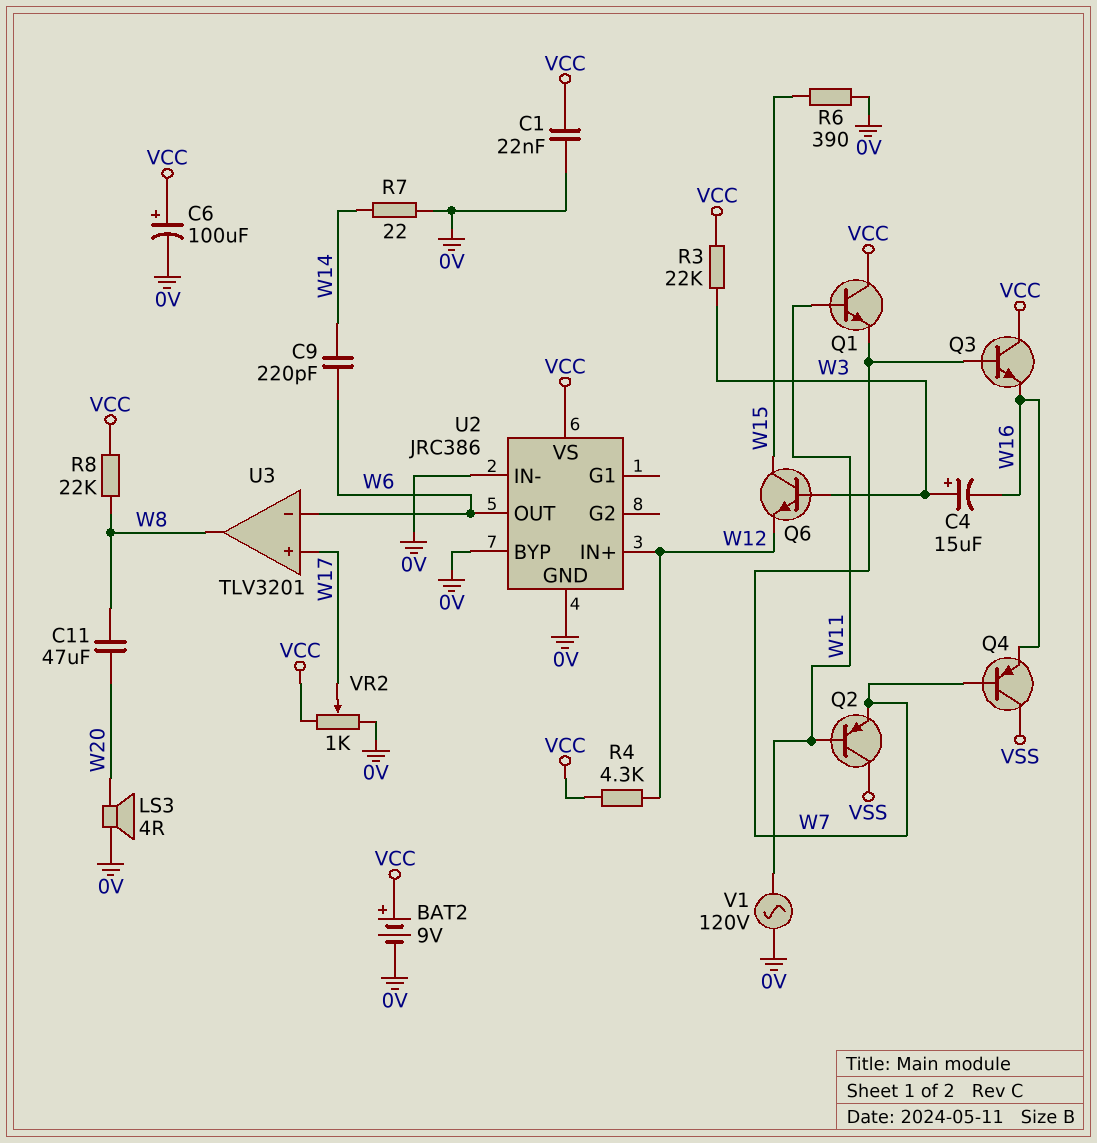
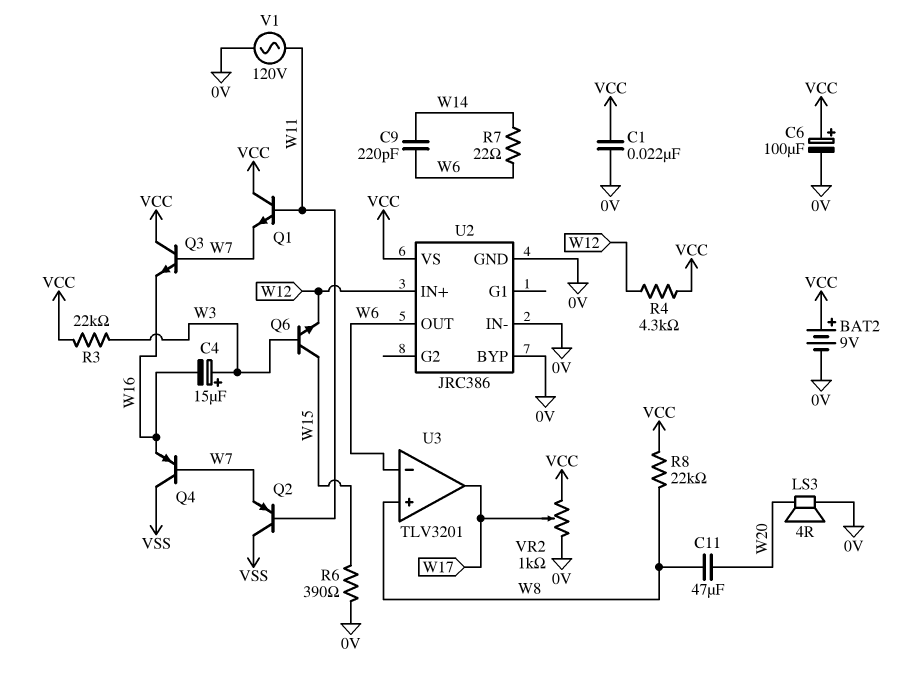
R7: 22 (0V, W14) -> 22 (W6, W14)
U3 pin in+: W17 -> W8
U3 pin out: W8 -> W17

